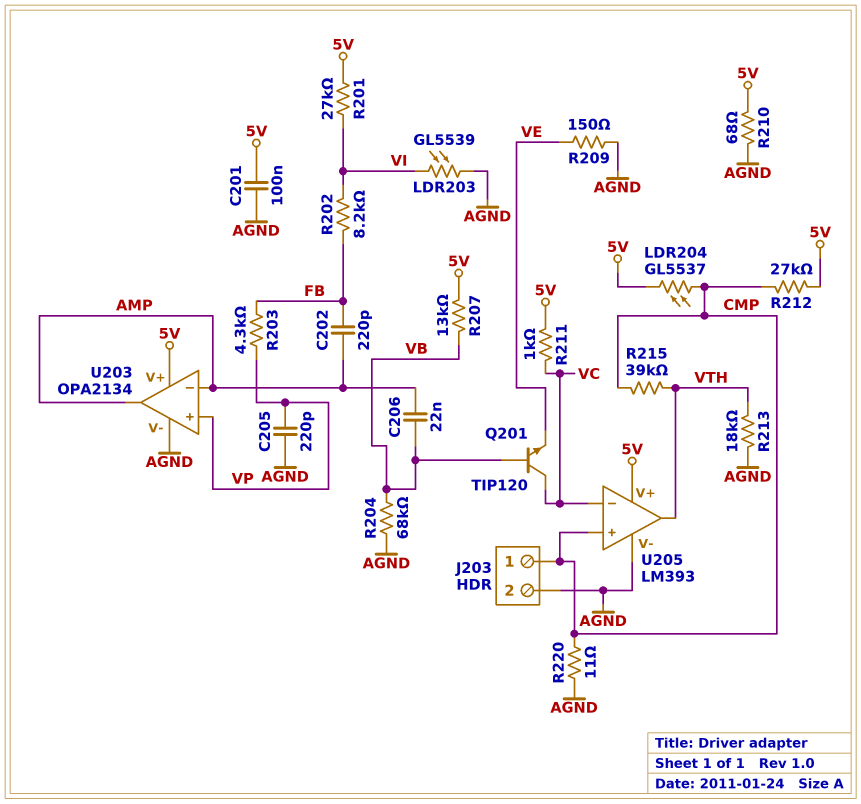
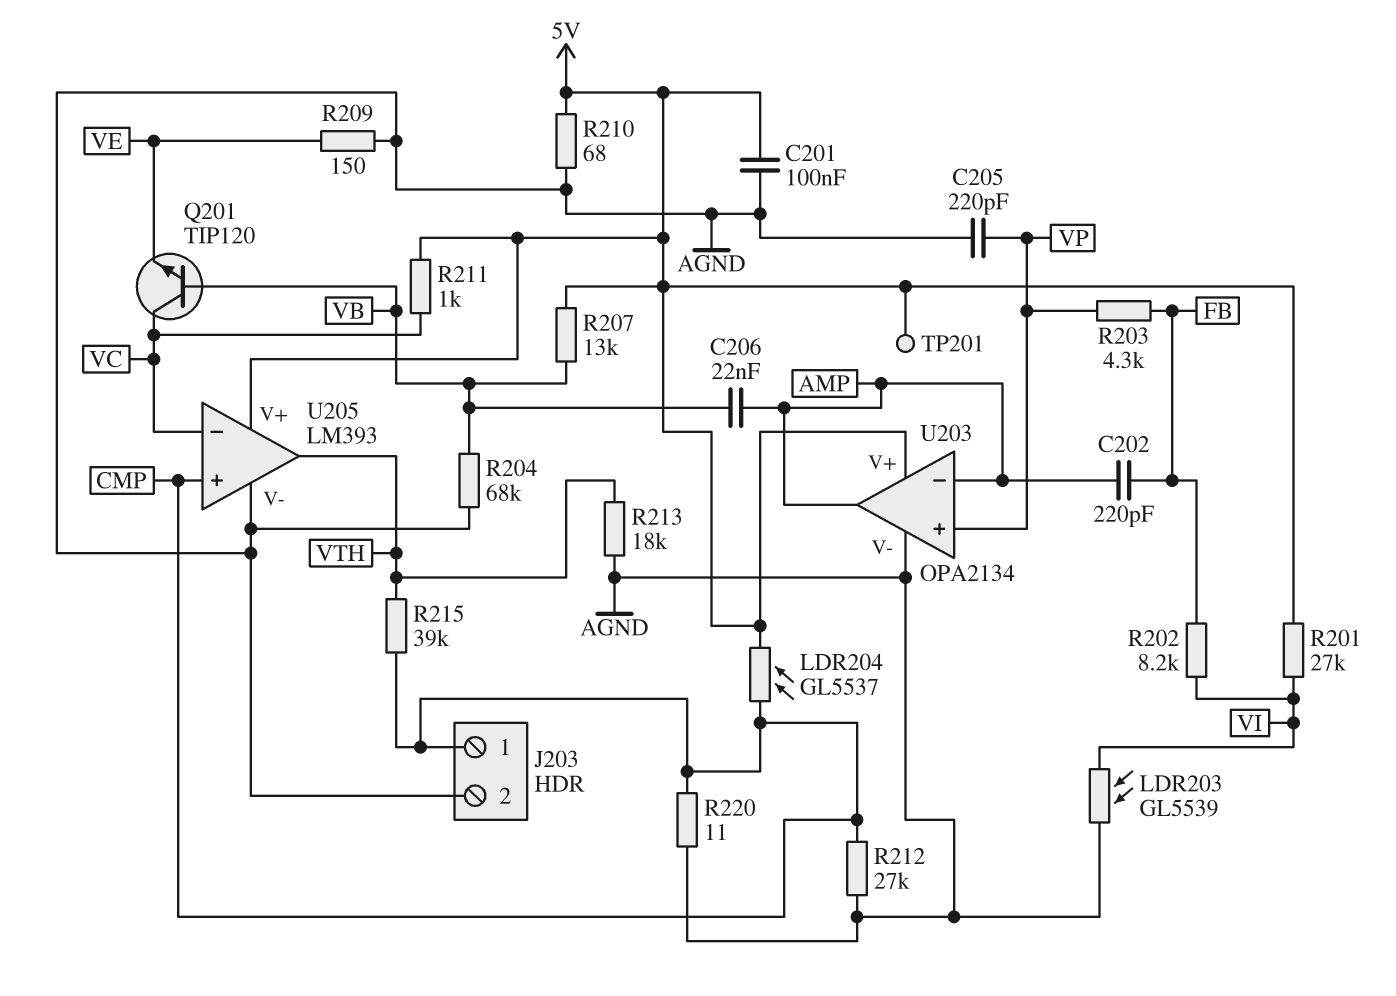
R212: 27k (5V, CMP) -> 27k (AGND, CMP)
TP201: none -> test point (5V)

